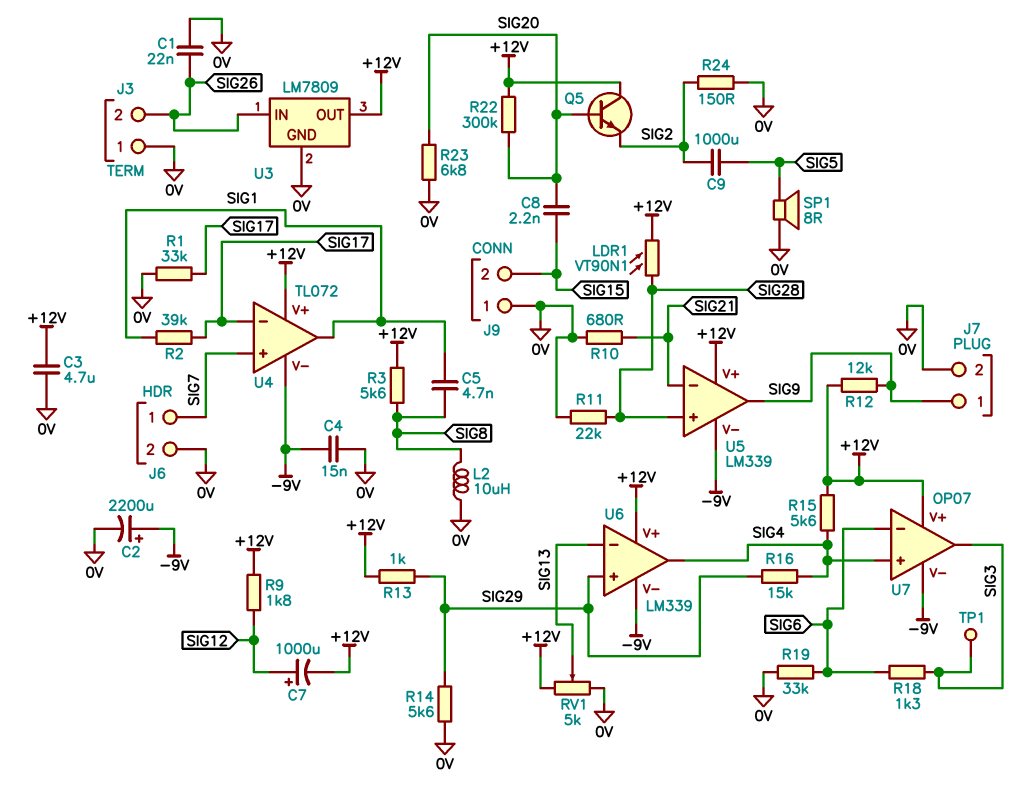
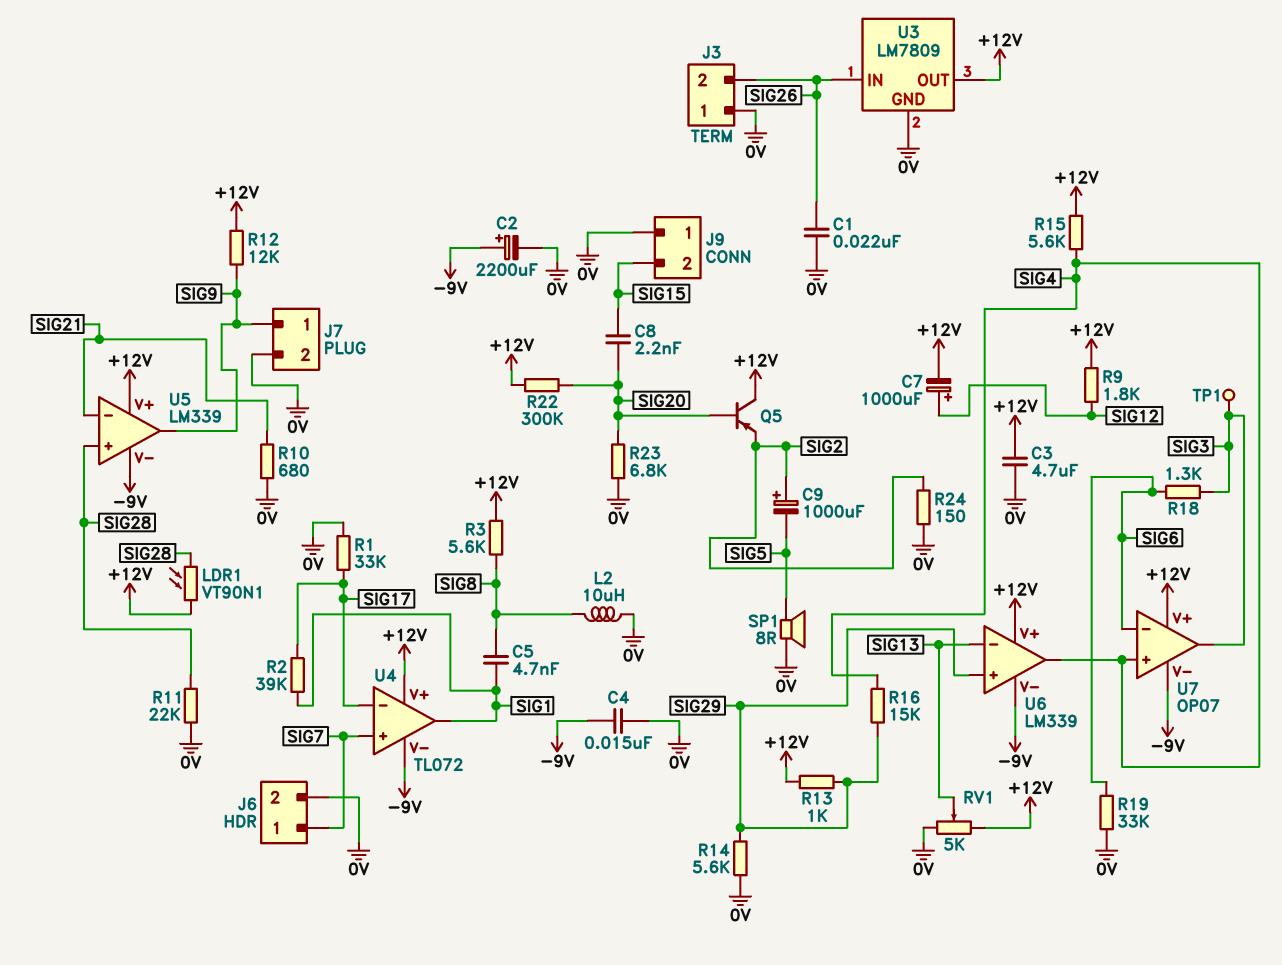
C9: 1000uF (SIG2, SIG5) -> 1000uF (plus SIG2, minus SIG5)
Q5: NPN (B SIG20, C +12V, E SIG2) -> PNP (B SIG20, C +12V, E SIG2)

